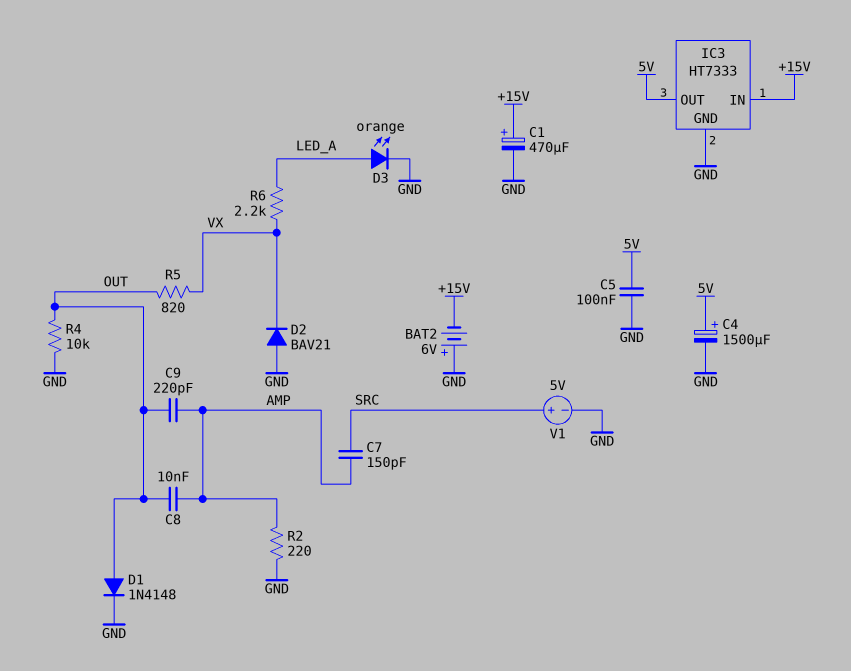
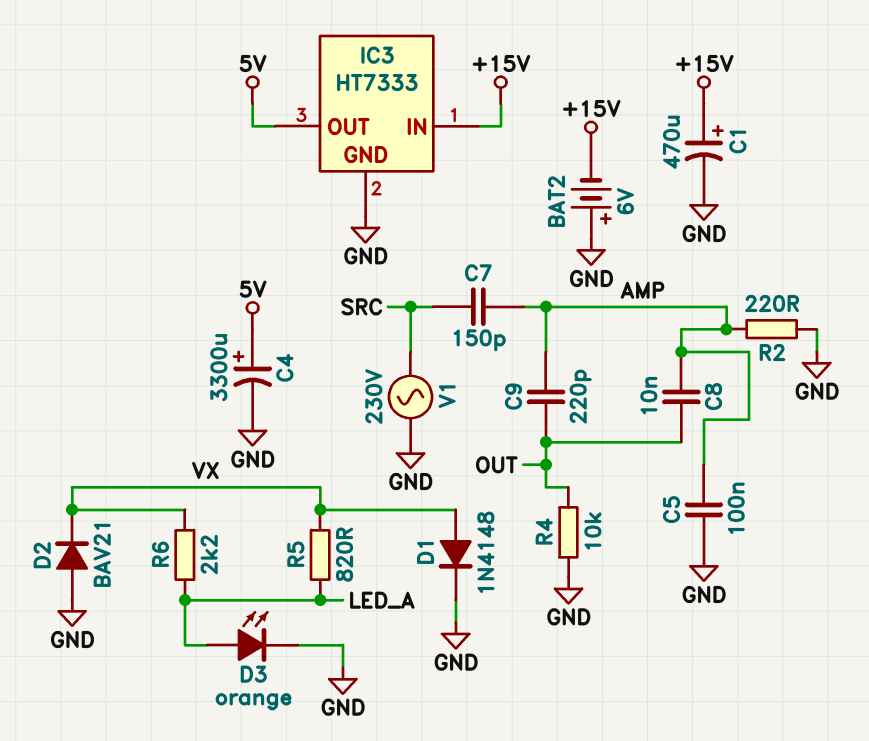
C4: 1500uF (plus 5V, minus GND) -> 3300uF (plus 5V, minus GND)
C5: 100nF (5V, GND) -> 100nF (AMP, GND)
D1: diode 1N4148 (A OUT, K GND) -> diode 1N4148 (A VX, K GND)
R5: 820 (OUT, VX) -> 820 (LED_A, VX)
V1: 5V (plus SRC, minus GND) -> AC 230V (GND, SRC)

